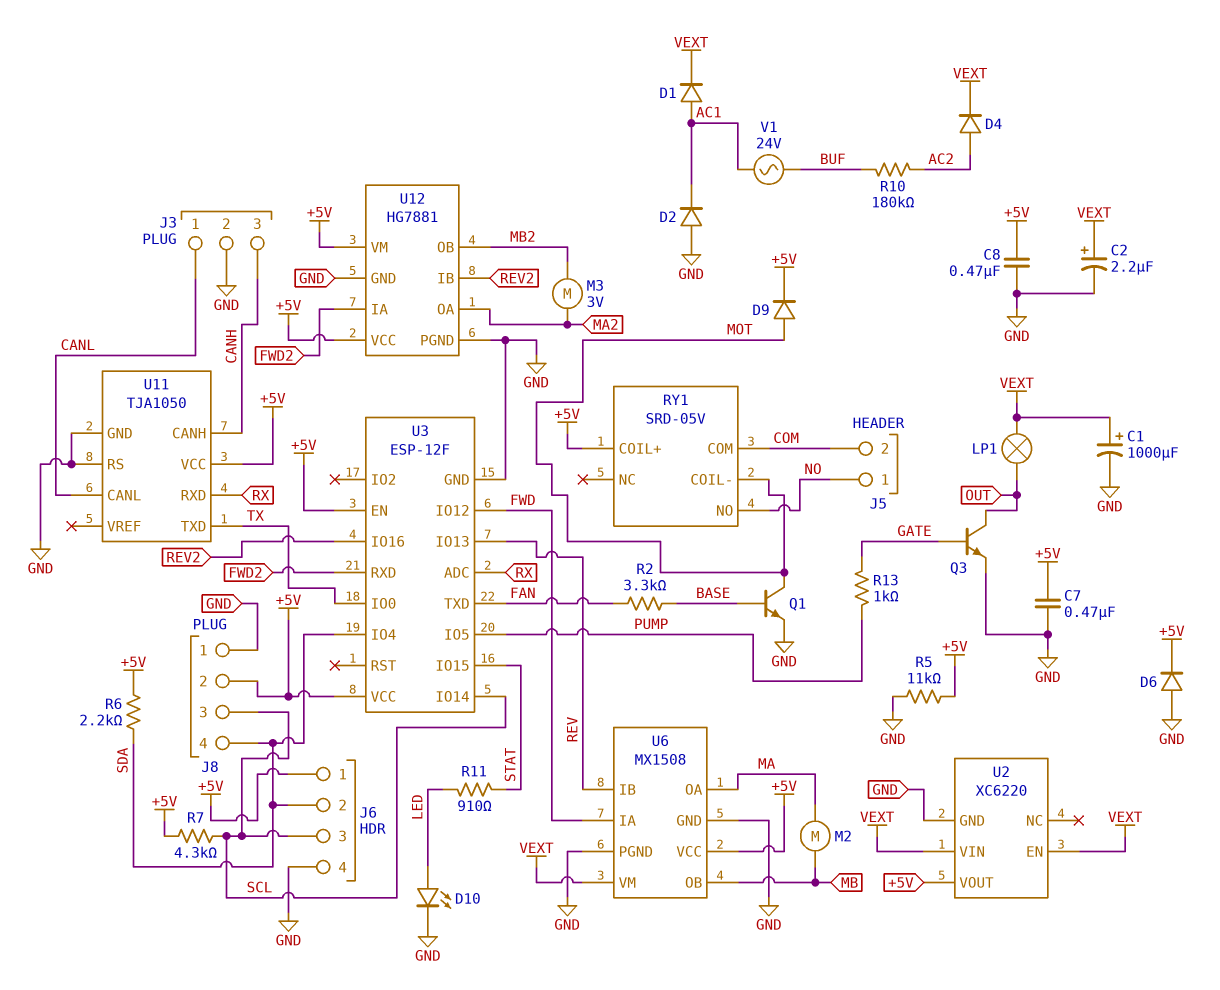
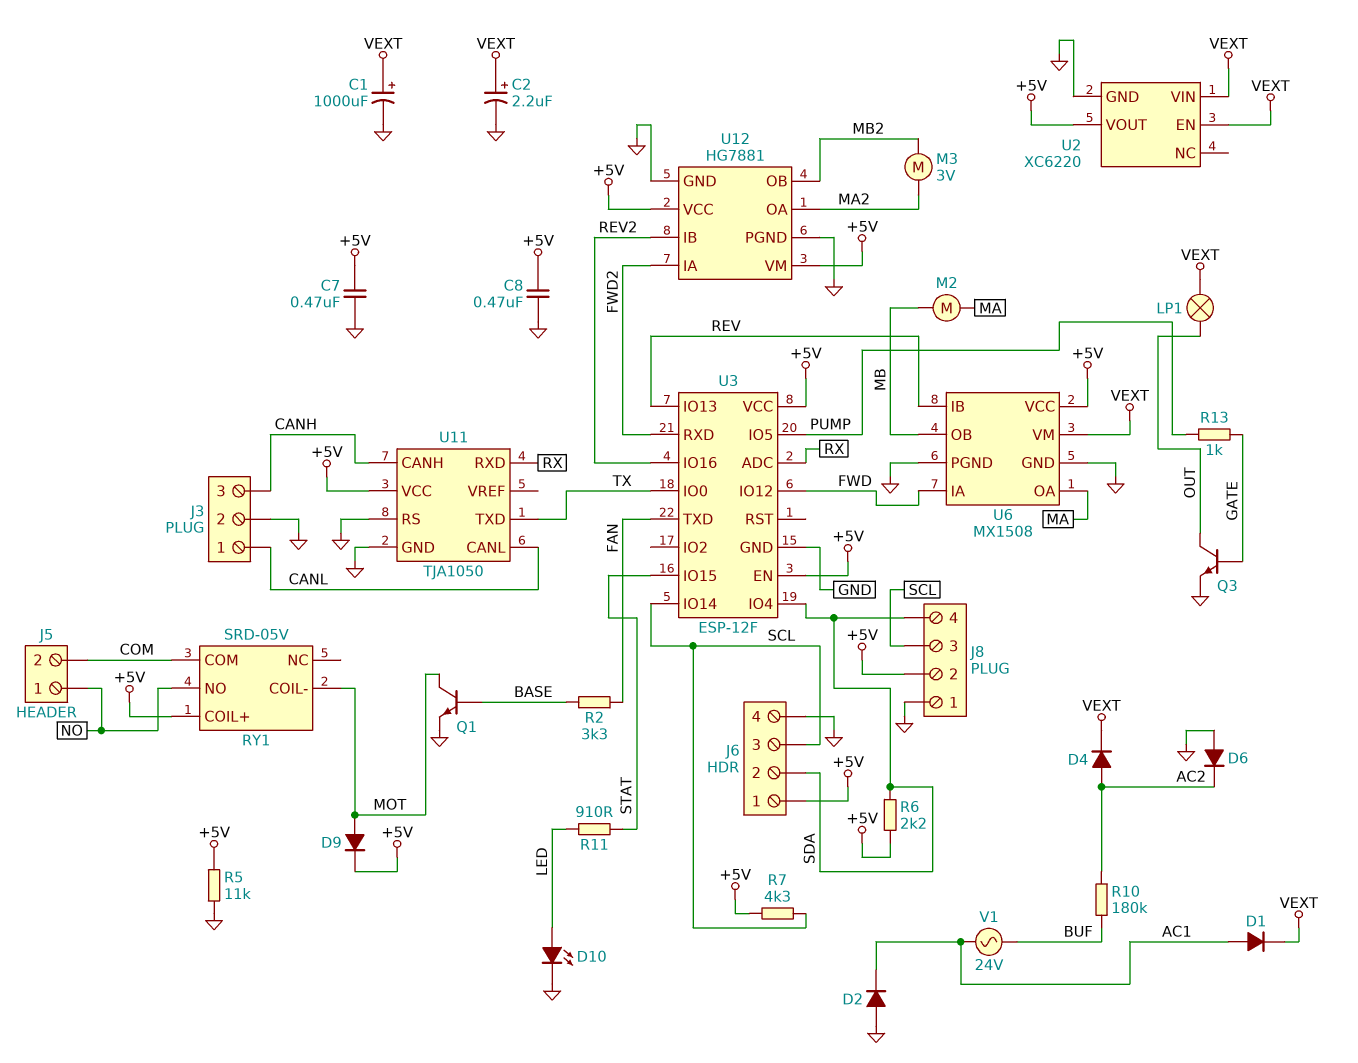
D6: diode (A GND, K +5V) -> diode (A GND, K AC2)

